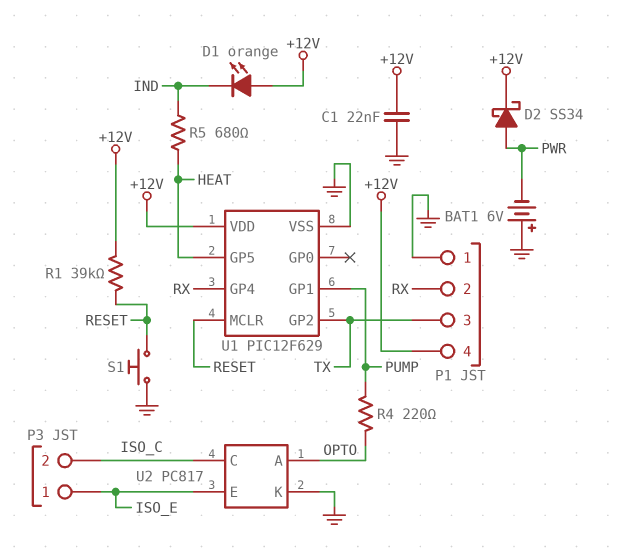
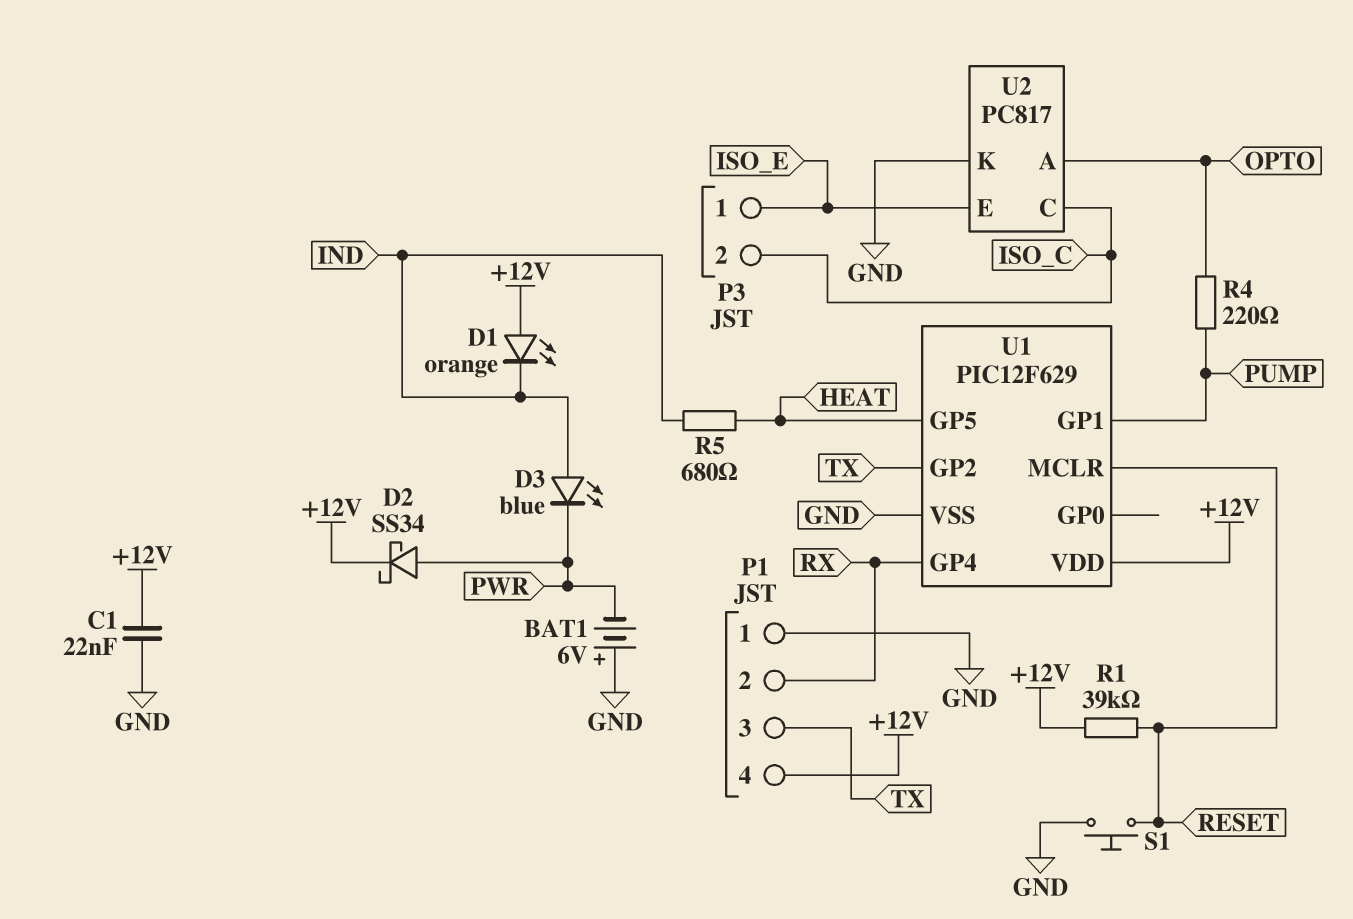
D3: none -> LED blue (A IND, K PWR)

